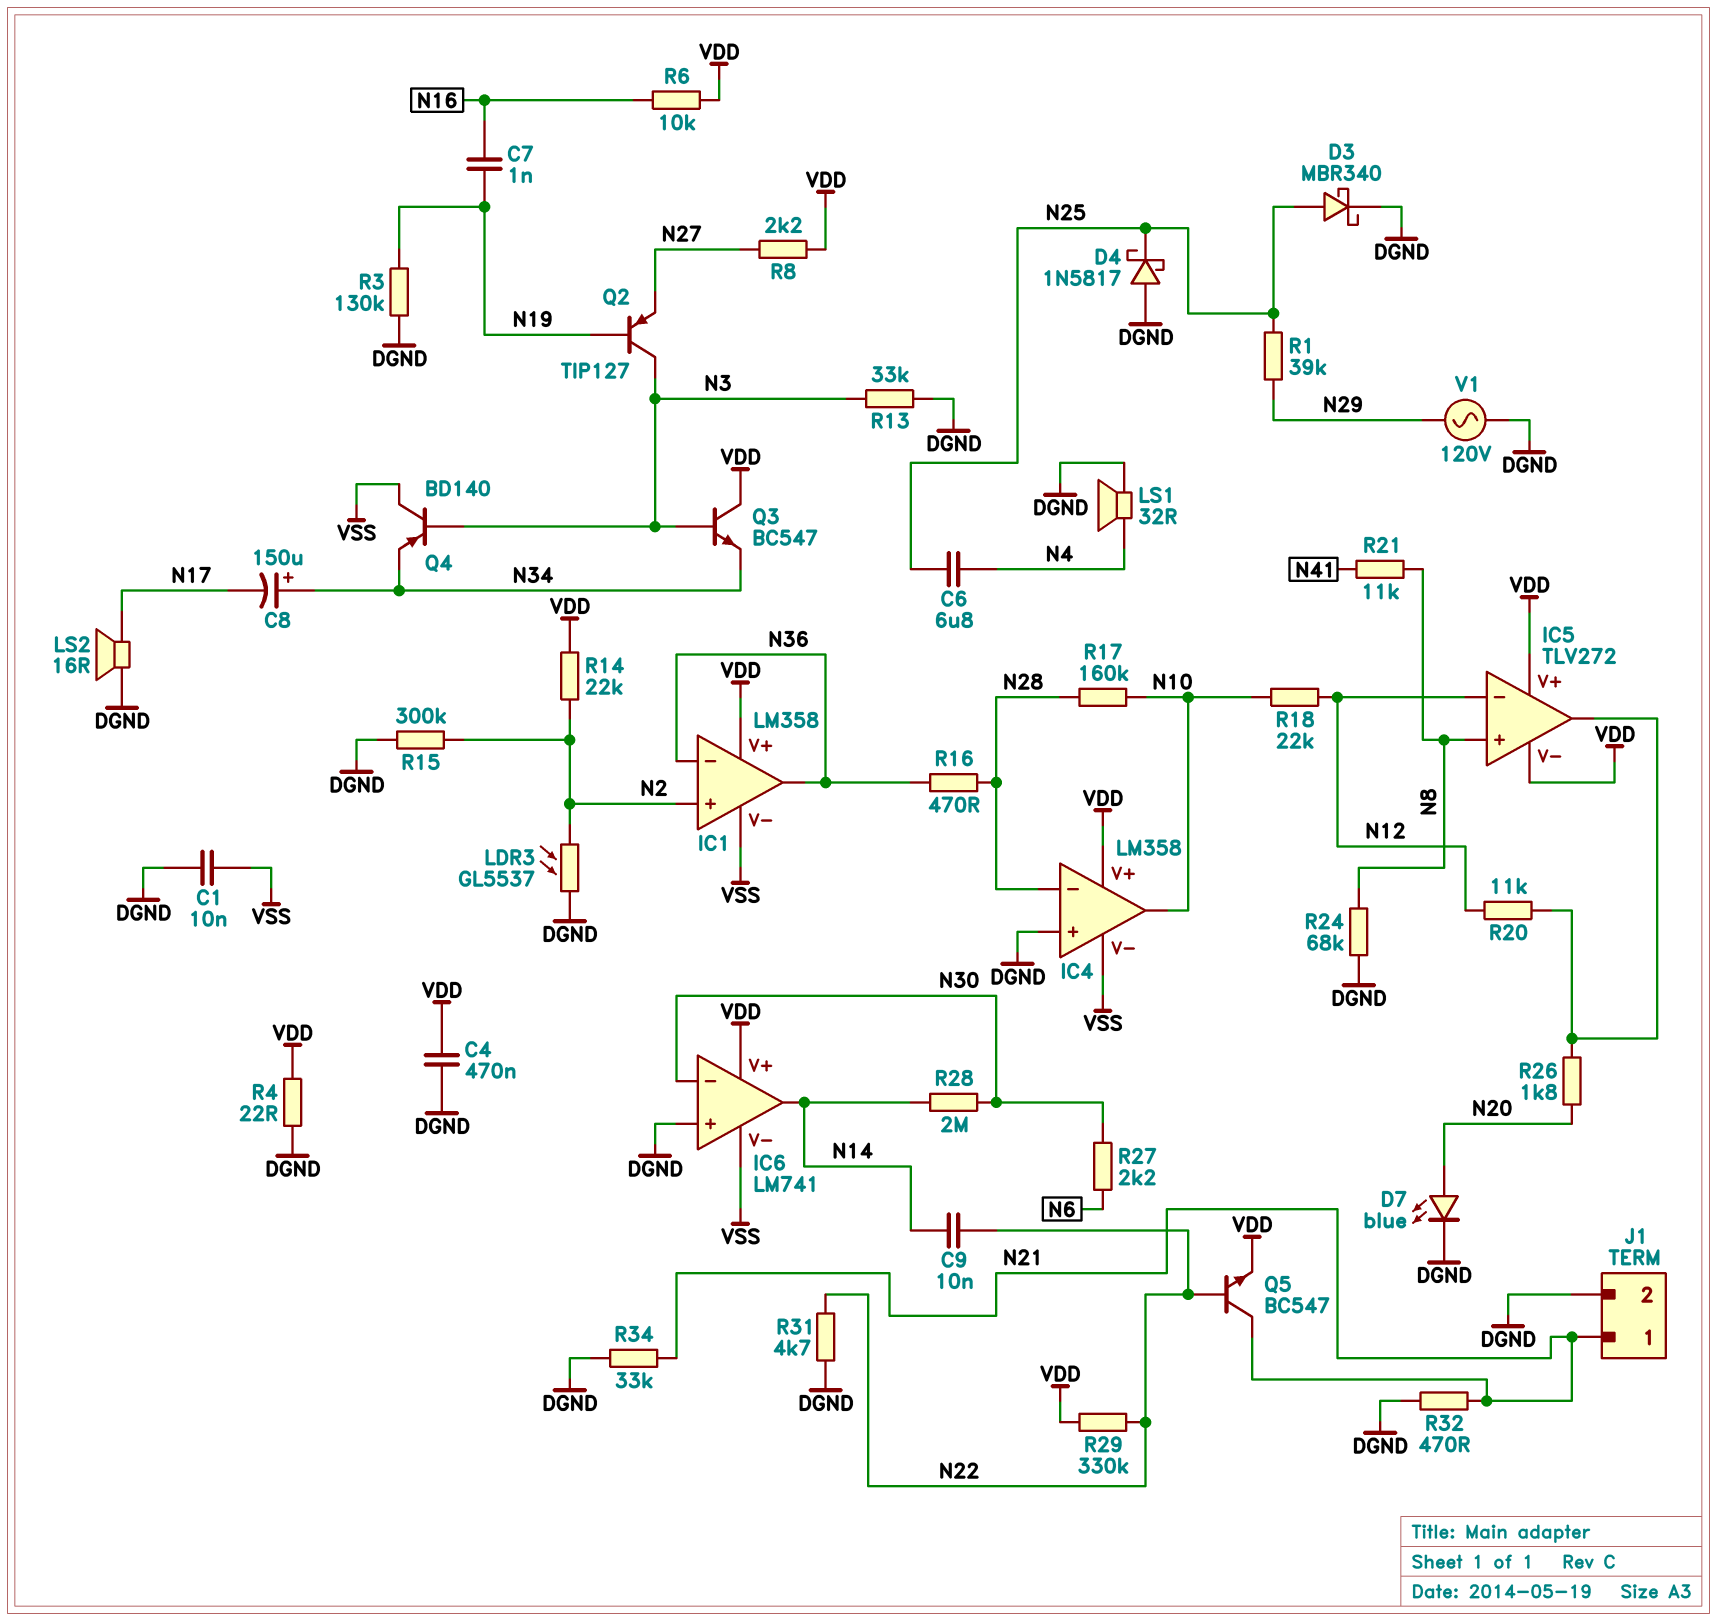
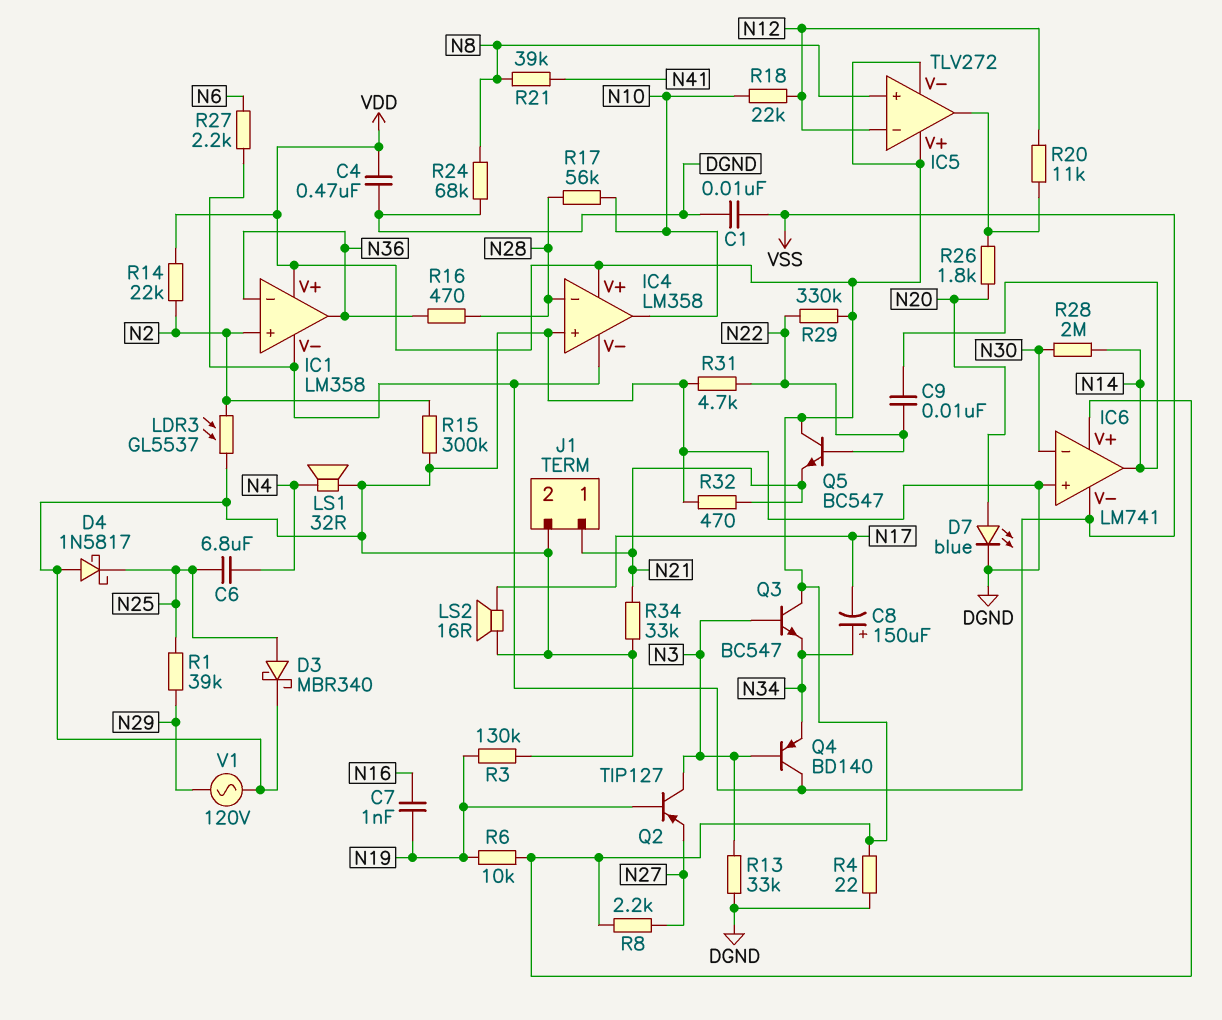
Q5: NPN BC547 (B N22, C N21, E VDD) -> NPN BC547 (B N22, C VDD, E N21)
R6: 10k (N16, VDD) -> 10k (N19, VDD)
R17: 160k (N10, N28) -> 56k (N10, N28)
R21: 11k (N8, N41) -> 39k (N8, N41)
R27: 2.2k (N6, N30) -> 2.2k (N6, VSS)

